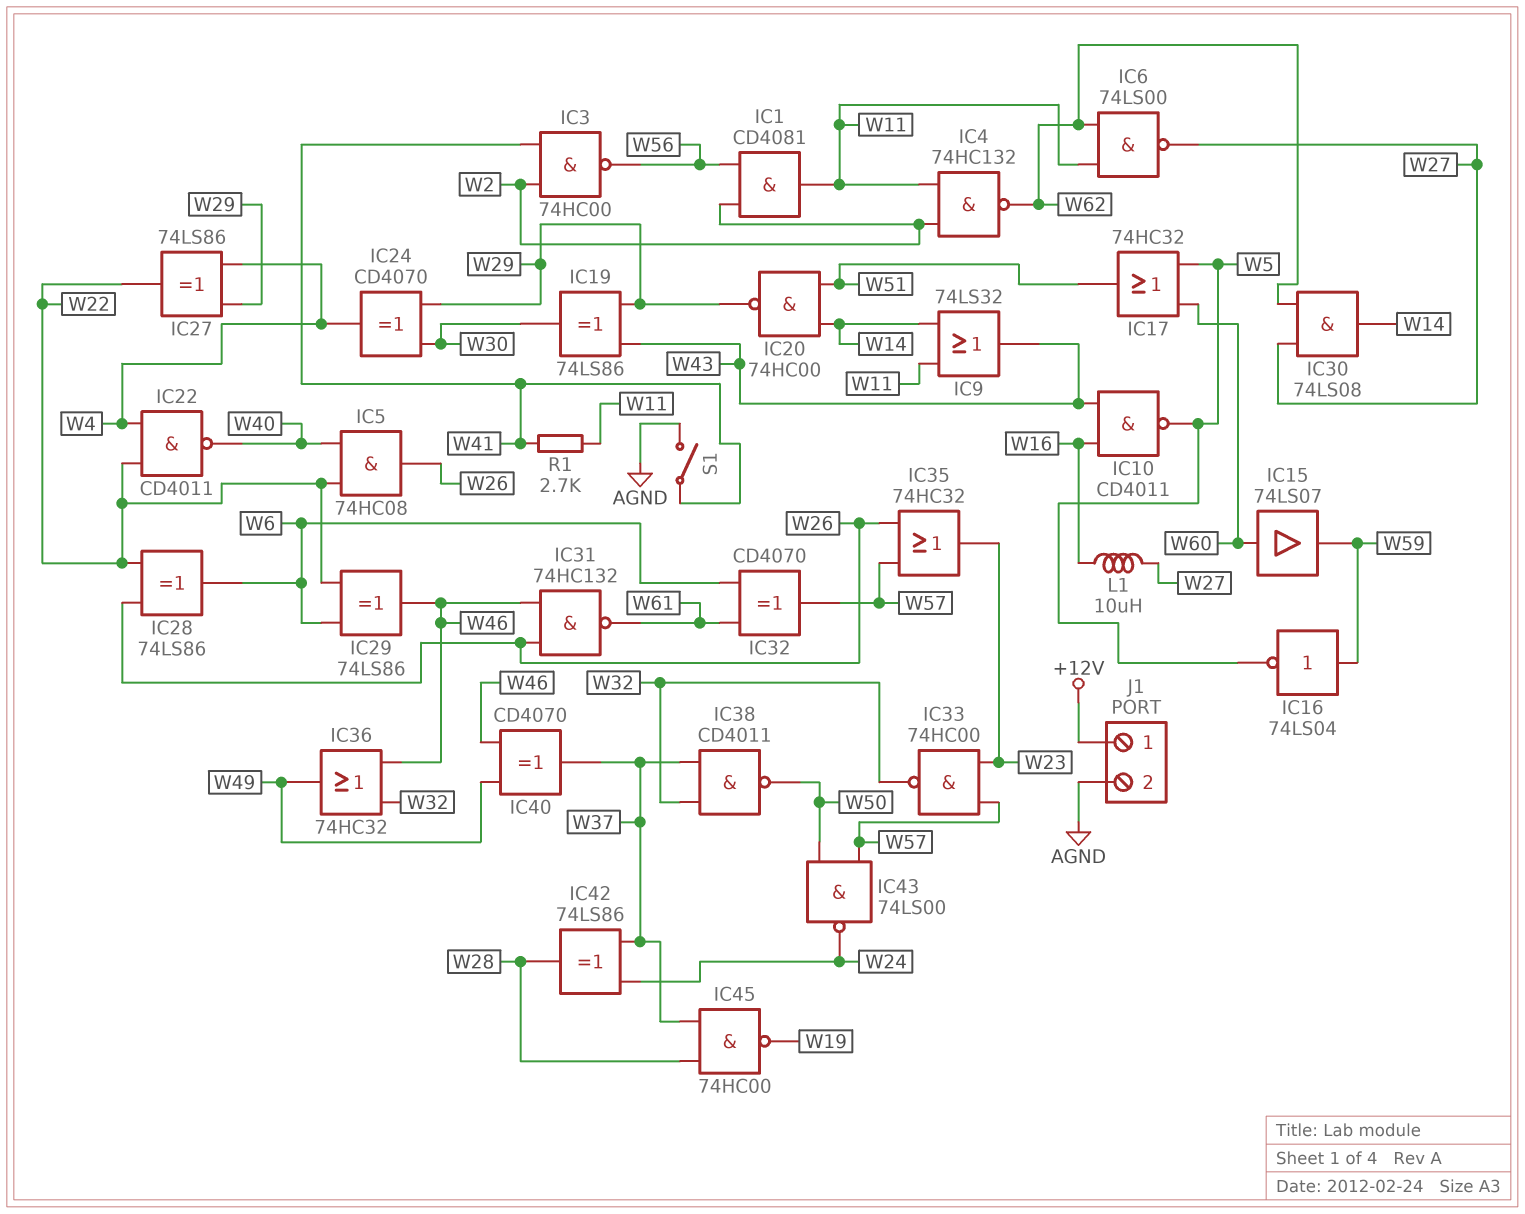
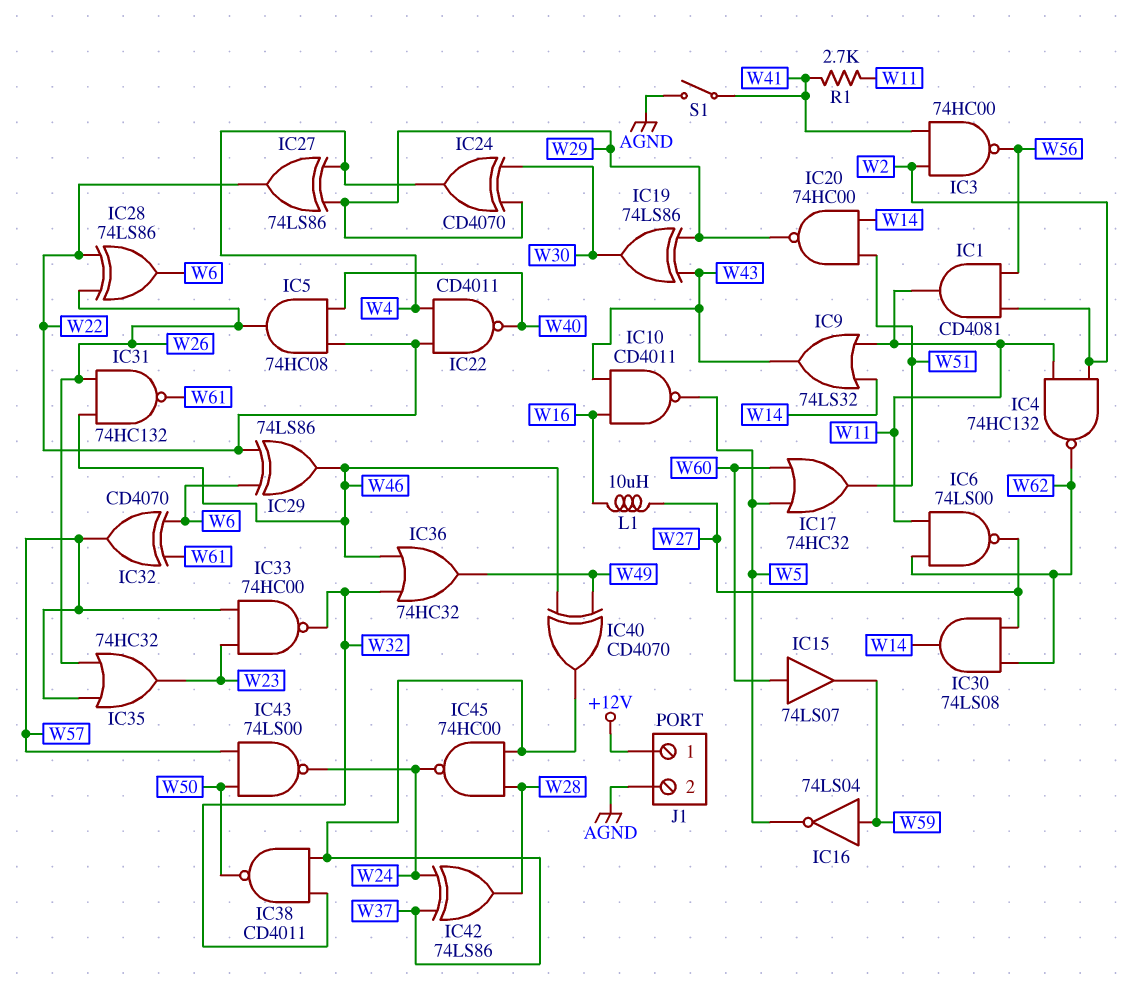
IC45: NAND 74HC00 (in W28, in W37, out W19) -> NAND 74HC00 (in W28, in W37, out W24)

